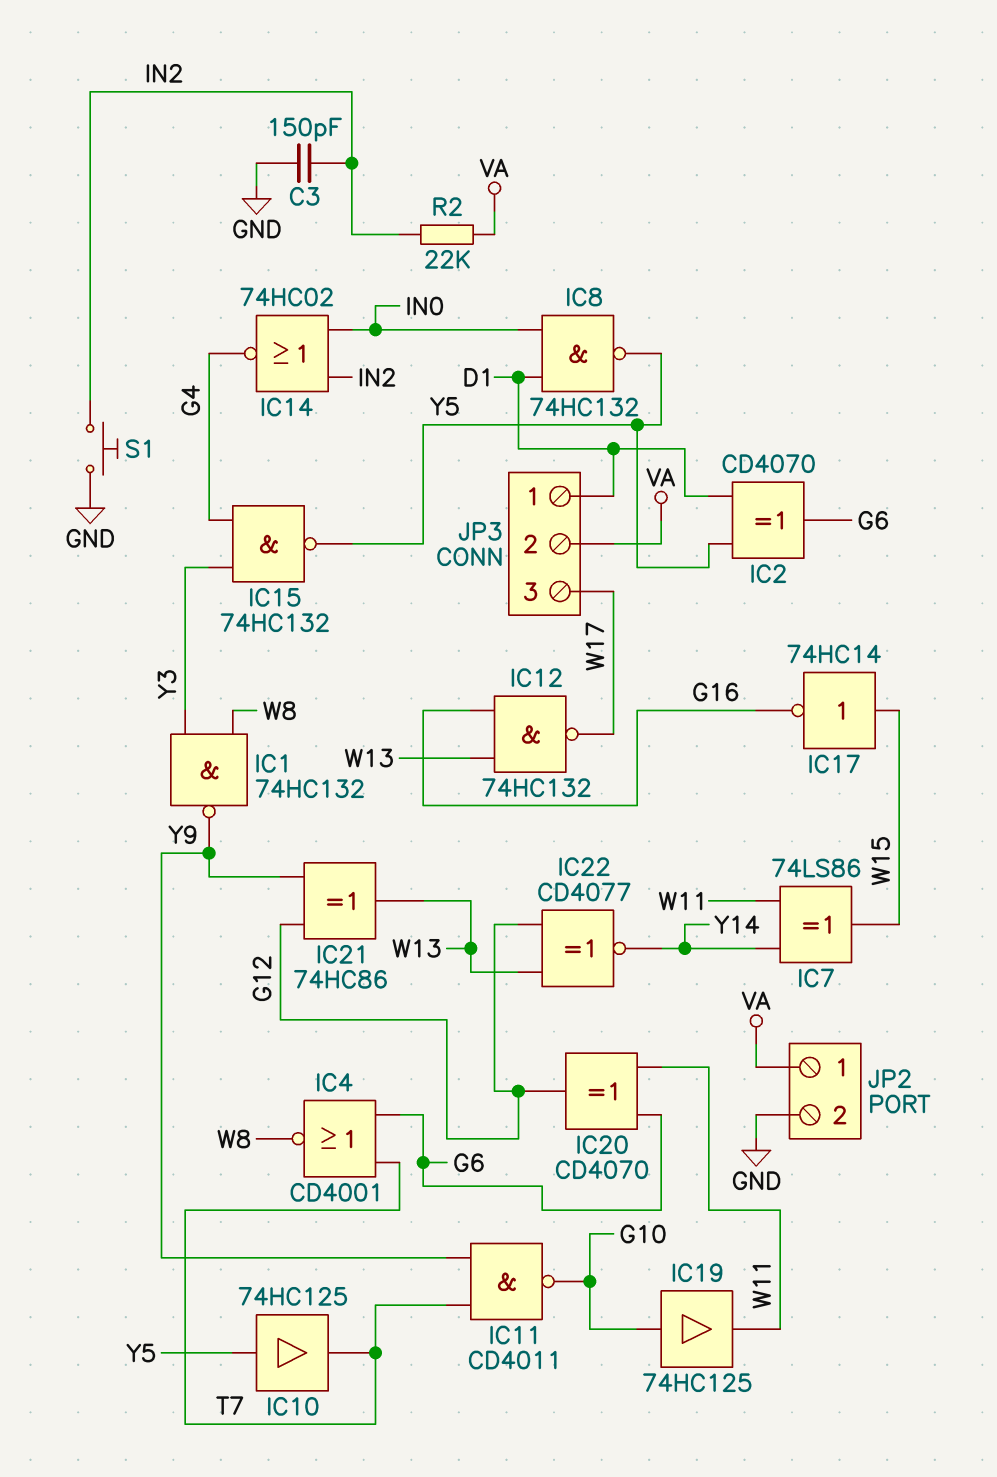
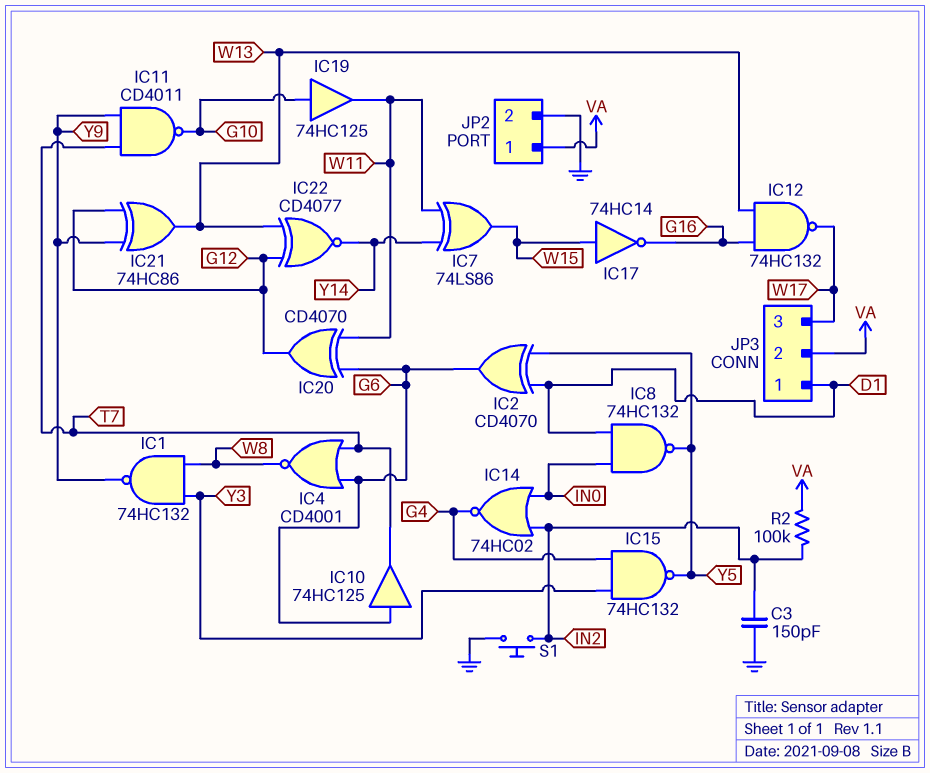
IC10: buffer 74HC125 (in Y5, out T7) -> buffer 74HC125 (in G6, out T7)
R2: 22k (IN2, VA) -> 100k (IN2, VA)

